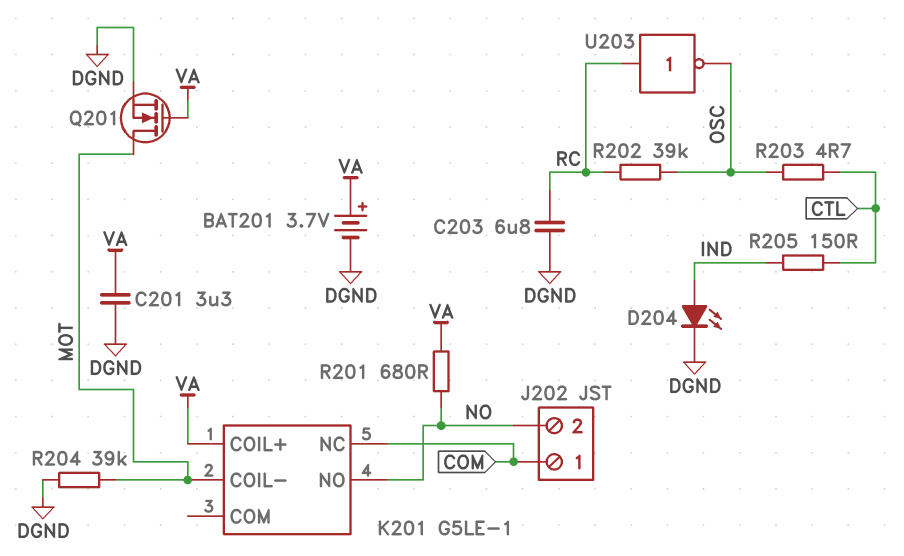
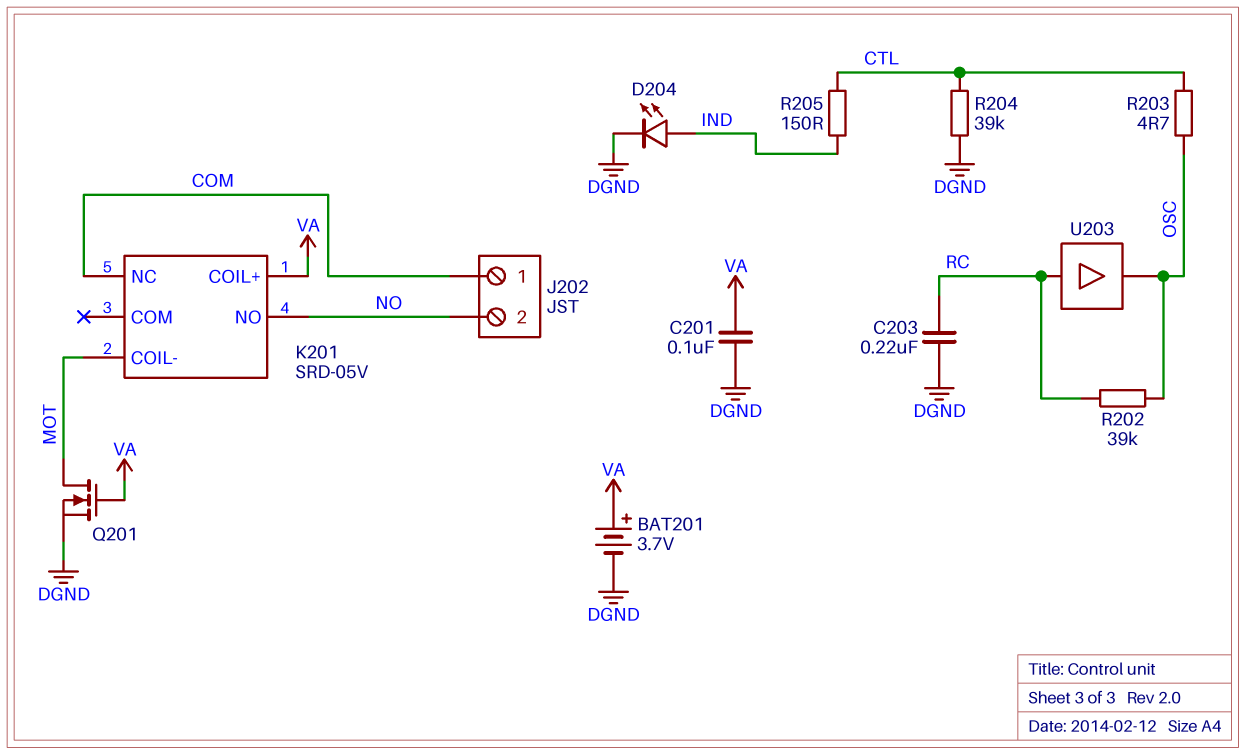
C201: 3.3uF (DGND, VA) -> 100nF (DGND, VA)
C203: 6.8uF (DGND, RC) -> 220nF (DGND, RC)
K201: G5LE-1 -> SRD-05V
R201: 680 (NO, VA) -> none
R204: 39k (DGND, MOT) -> 39k (CTL, DGND)
U203: NOT (in RC, out OSC) -> buffer (in RC, out OSC)

